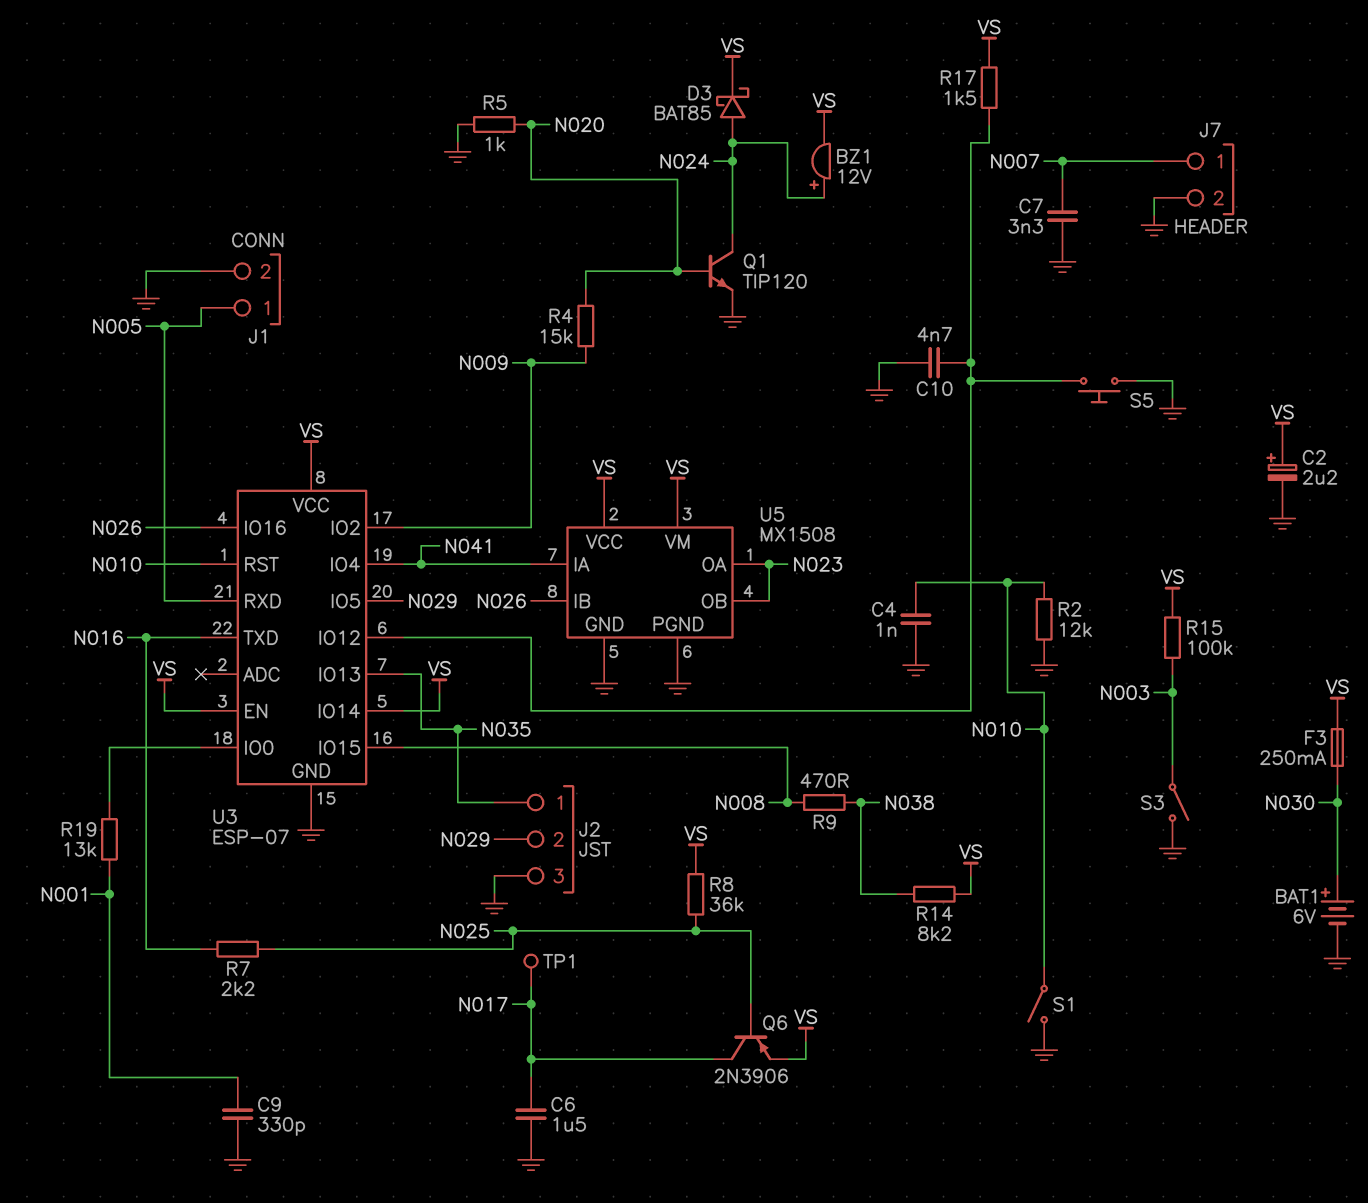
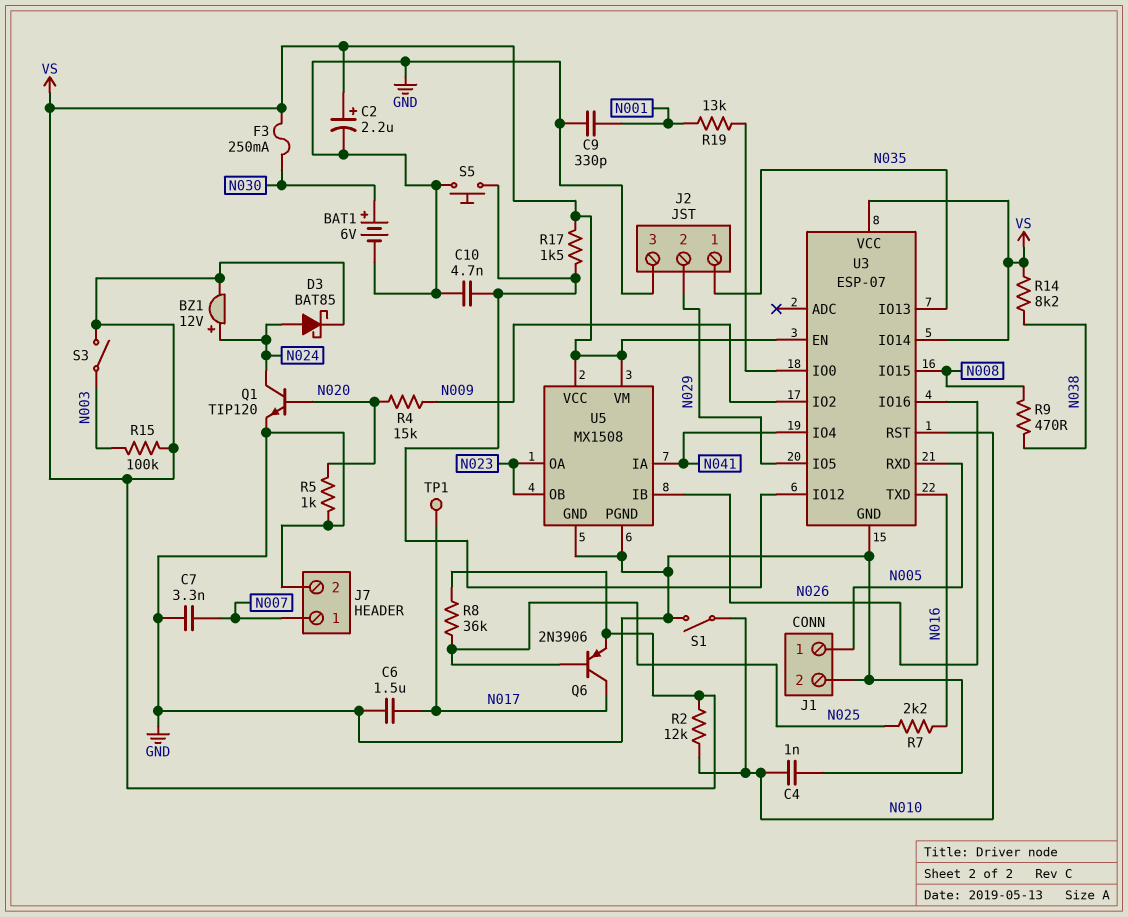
R2: 12k (GND, N010) -> 12k (N010, VS)
S3: switch (GND, N003) -> switch (N003, VS)

